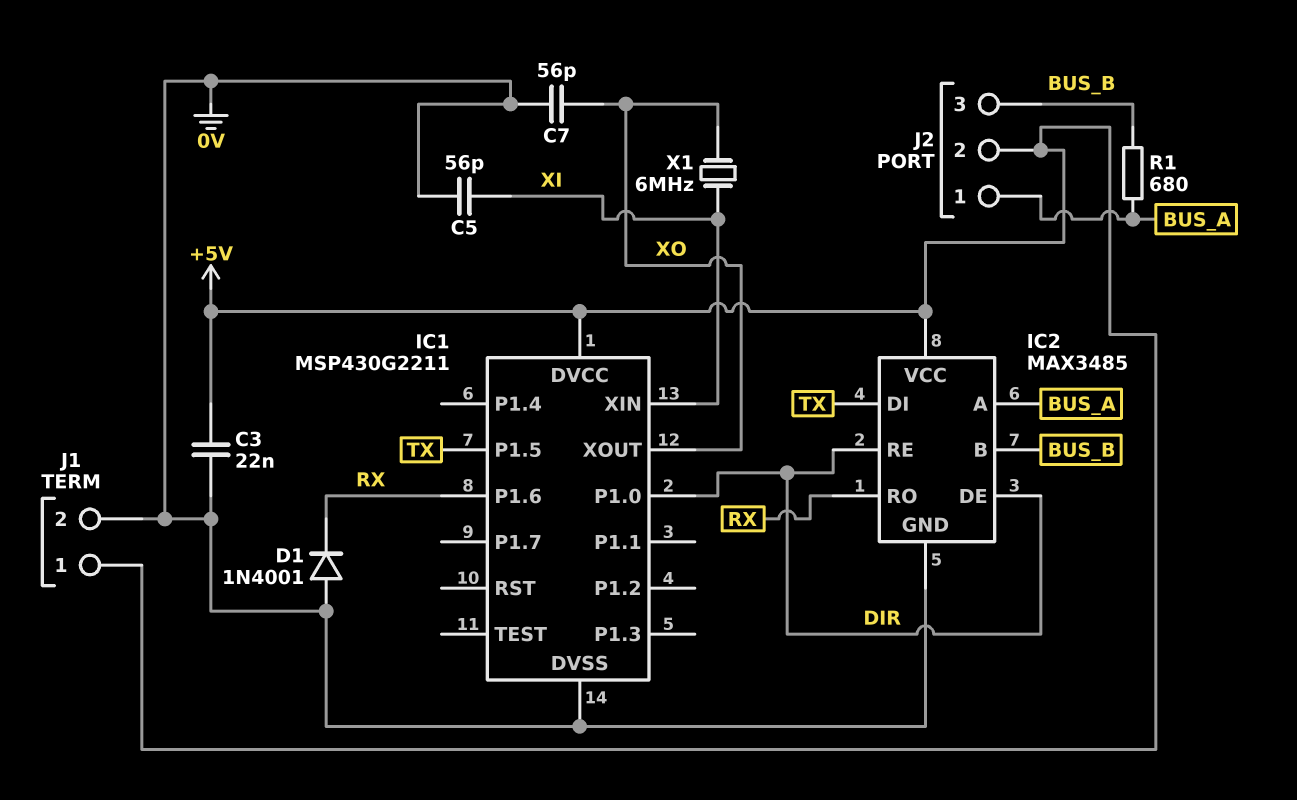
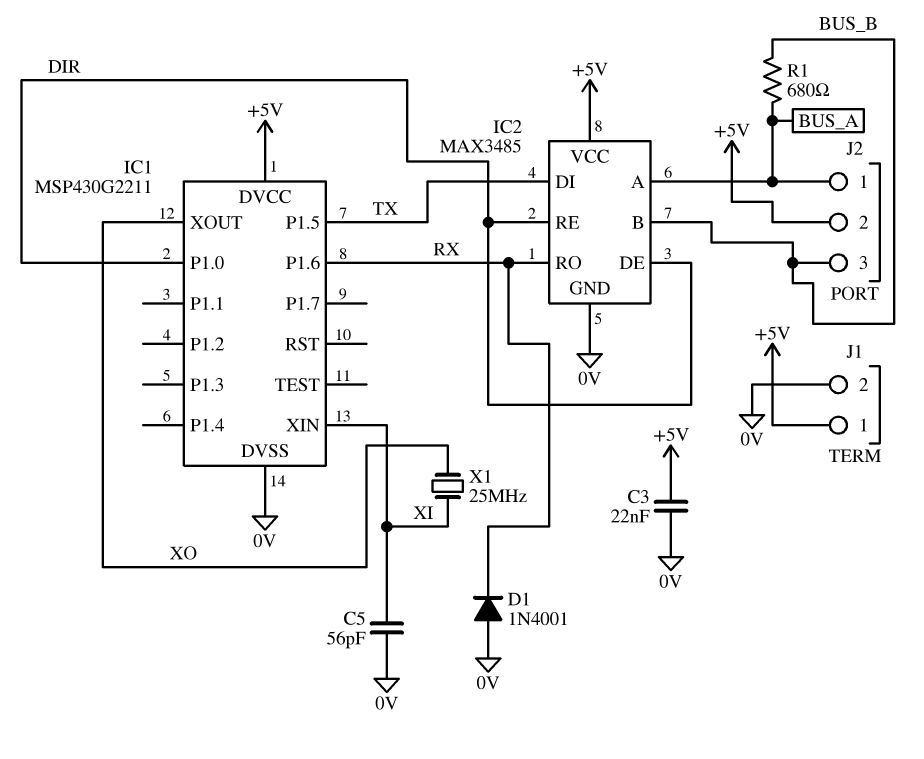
C7: 56pF (0V, XO) -> none
X1: 6MHz (XI, XO) -> 25MHz (XI, XO)

